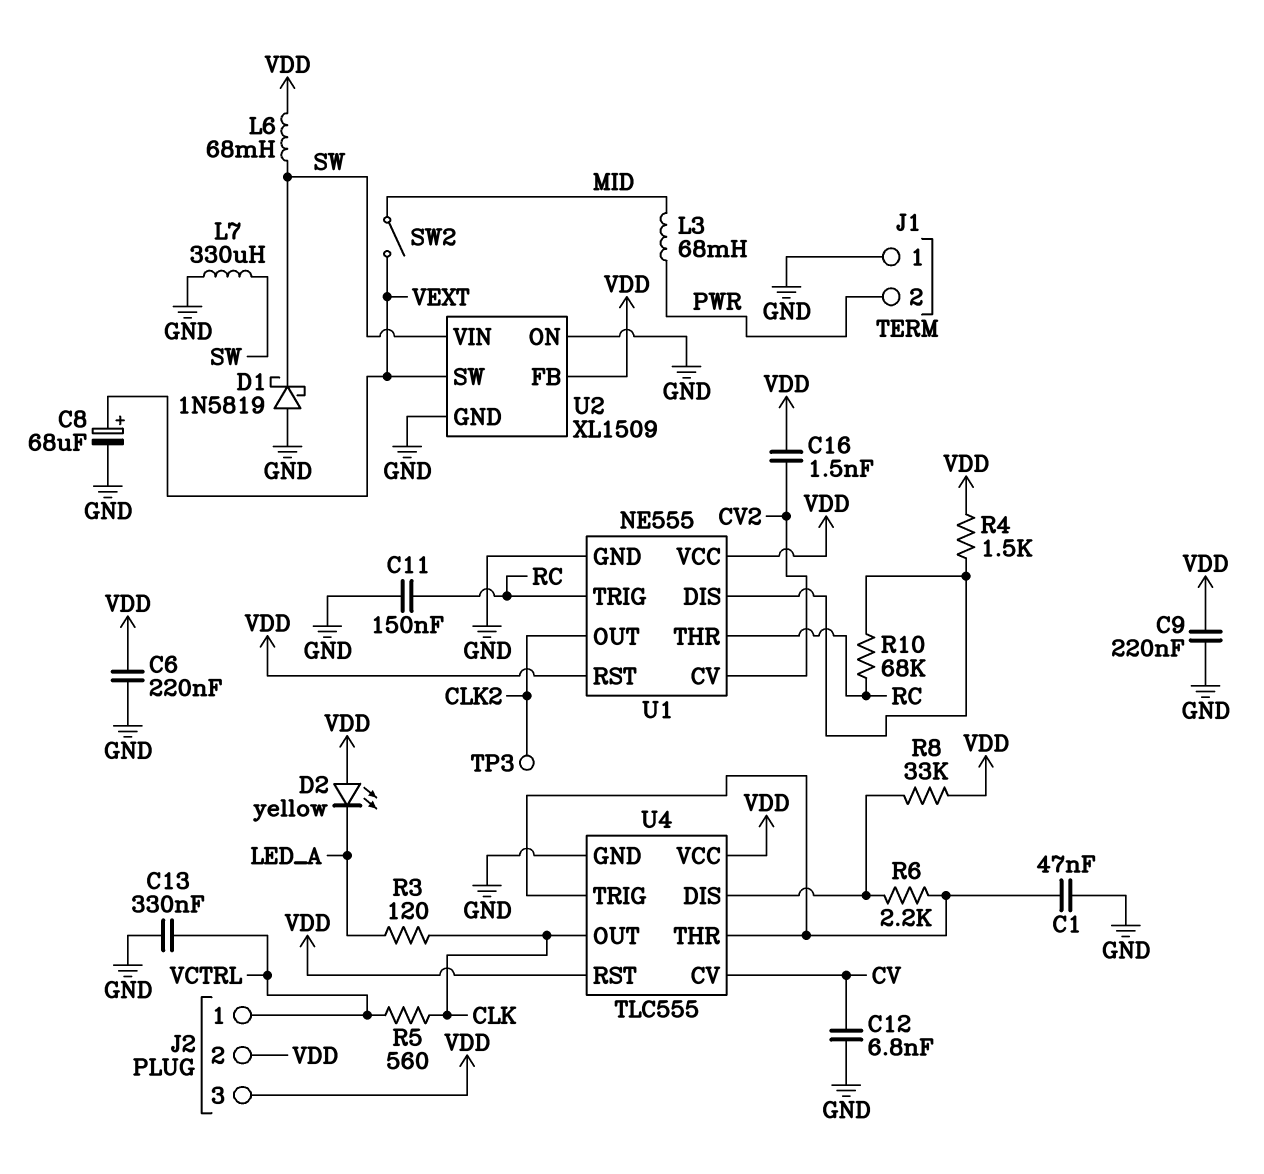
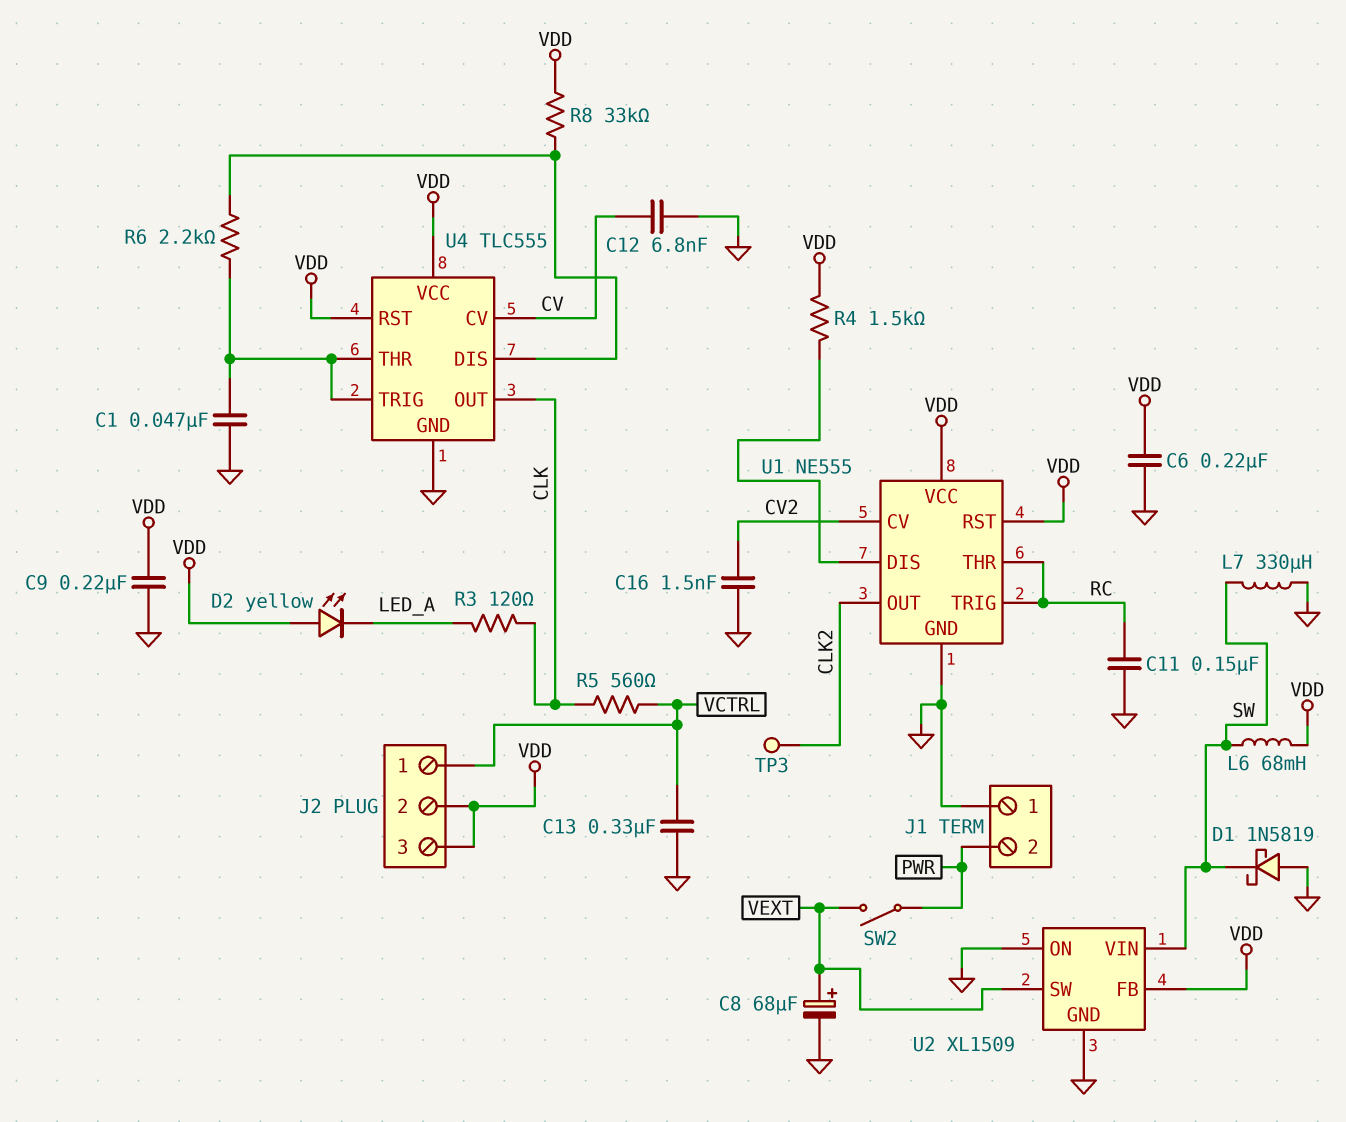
C16: 1.5nF (CV2, VDD) -> 1.5nF (CV2, GND)
L3: 68mH (MID, PWR) -> none
R10: 68k (RC, U1/DIS) -> none
SW2: switch (MID, VEXT) -> switch (PWR, VEXT)

